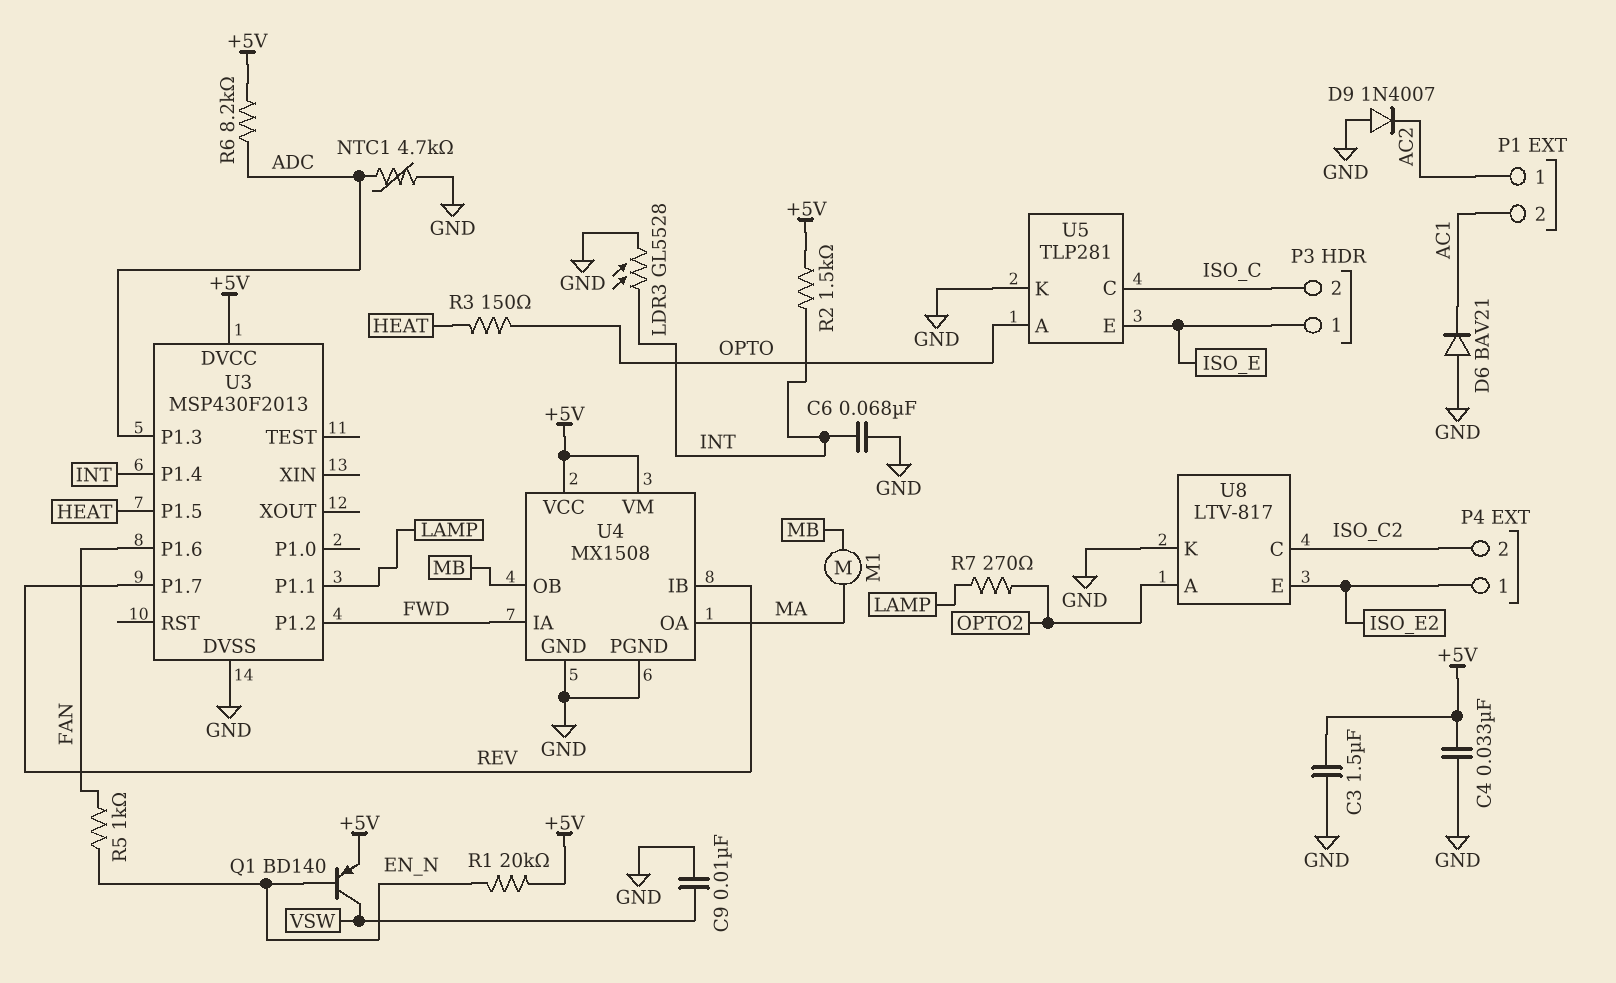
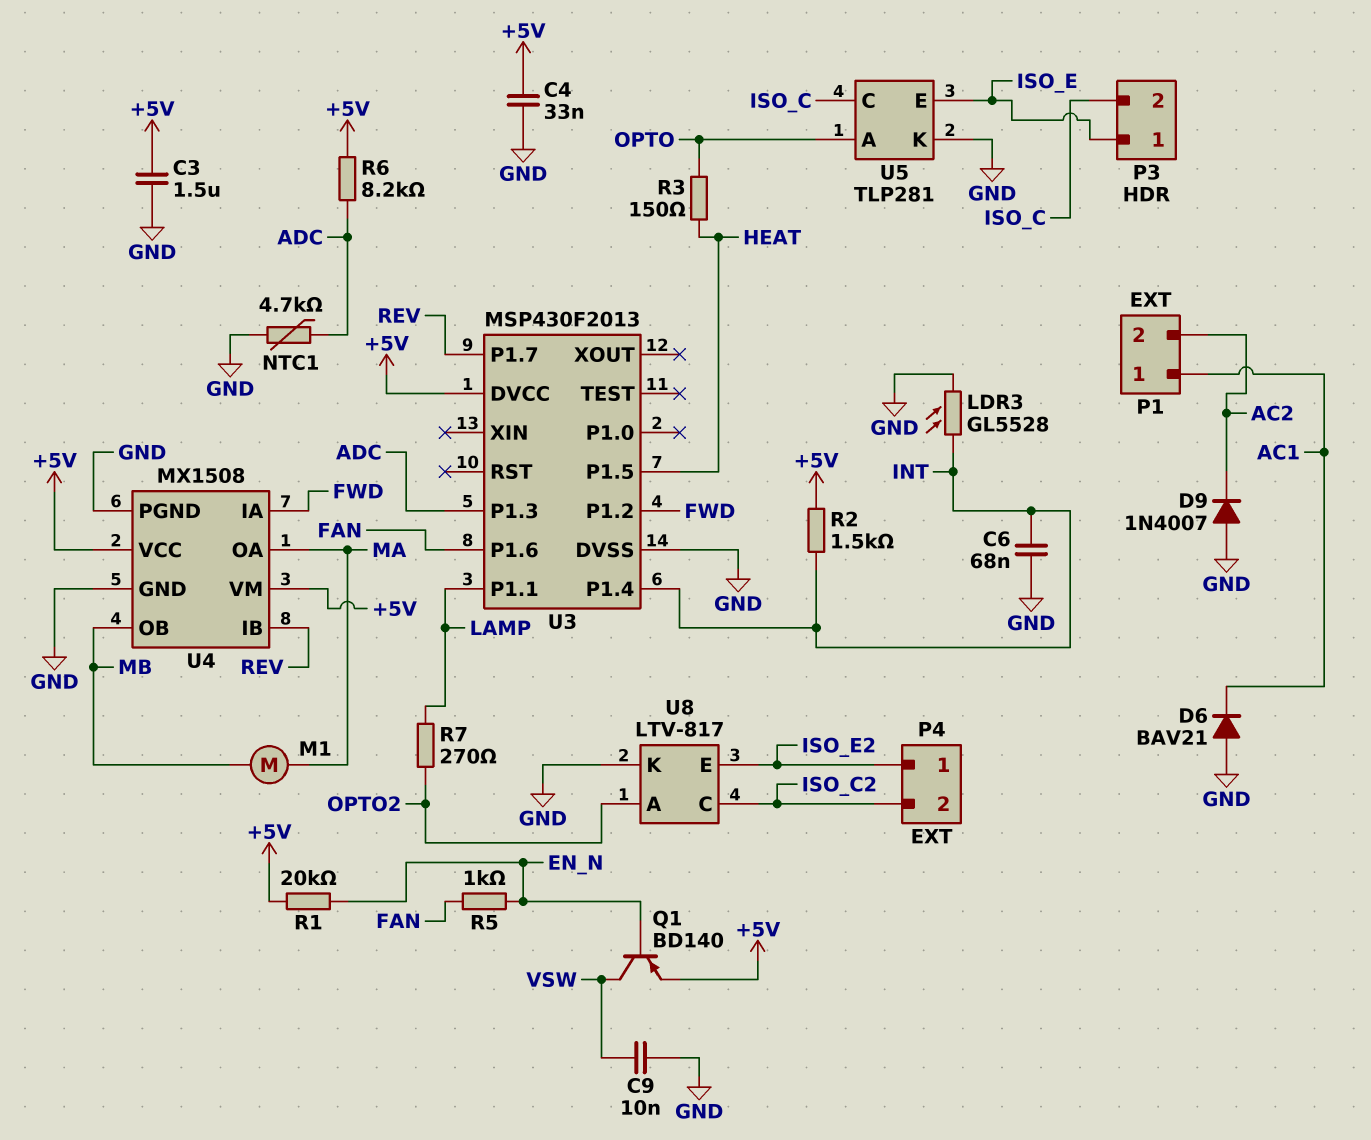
P1 pin 1: AC2 -> AC1
P1 pin 2: AC1 -> AC2

